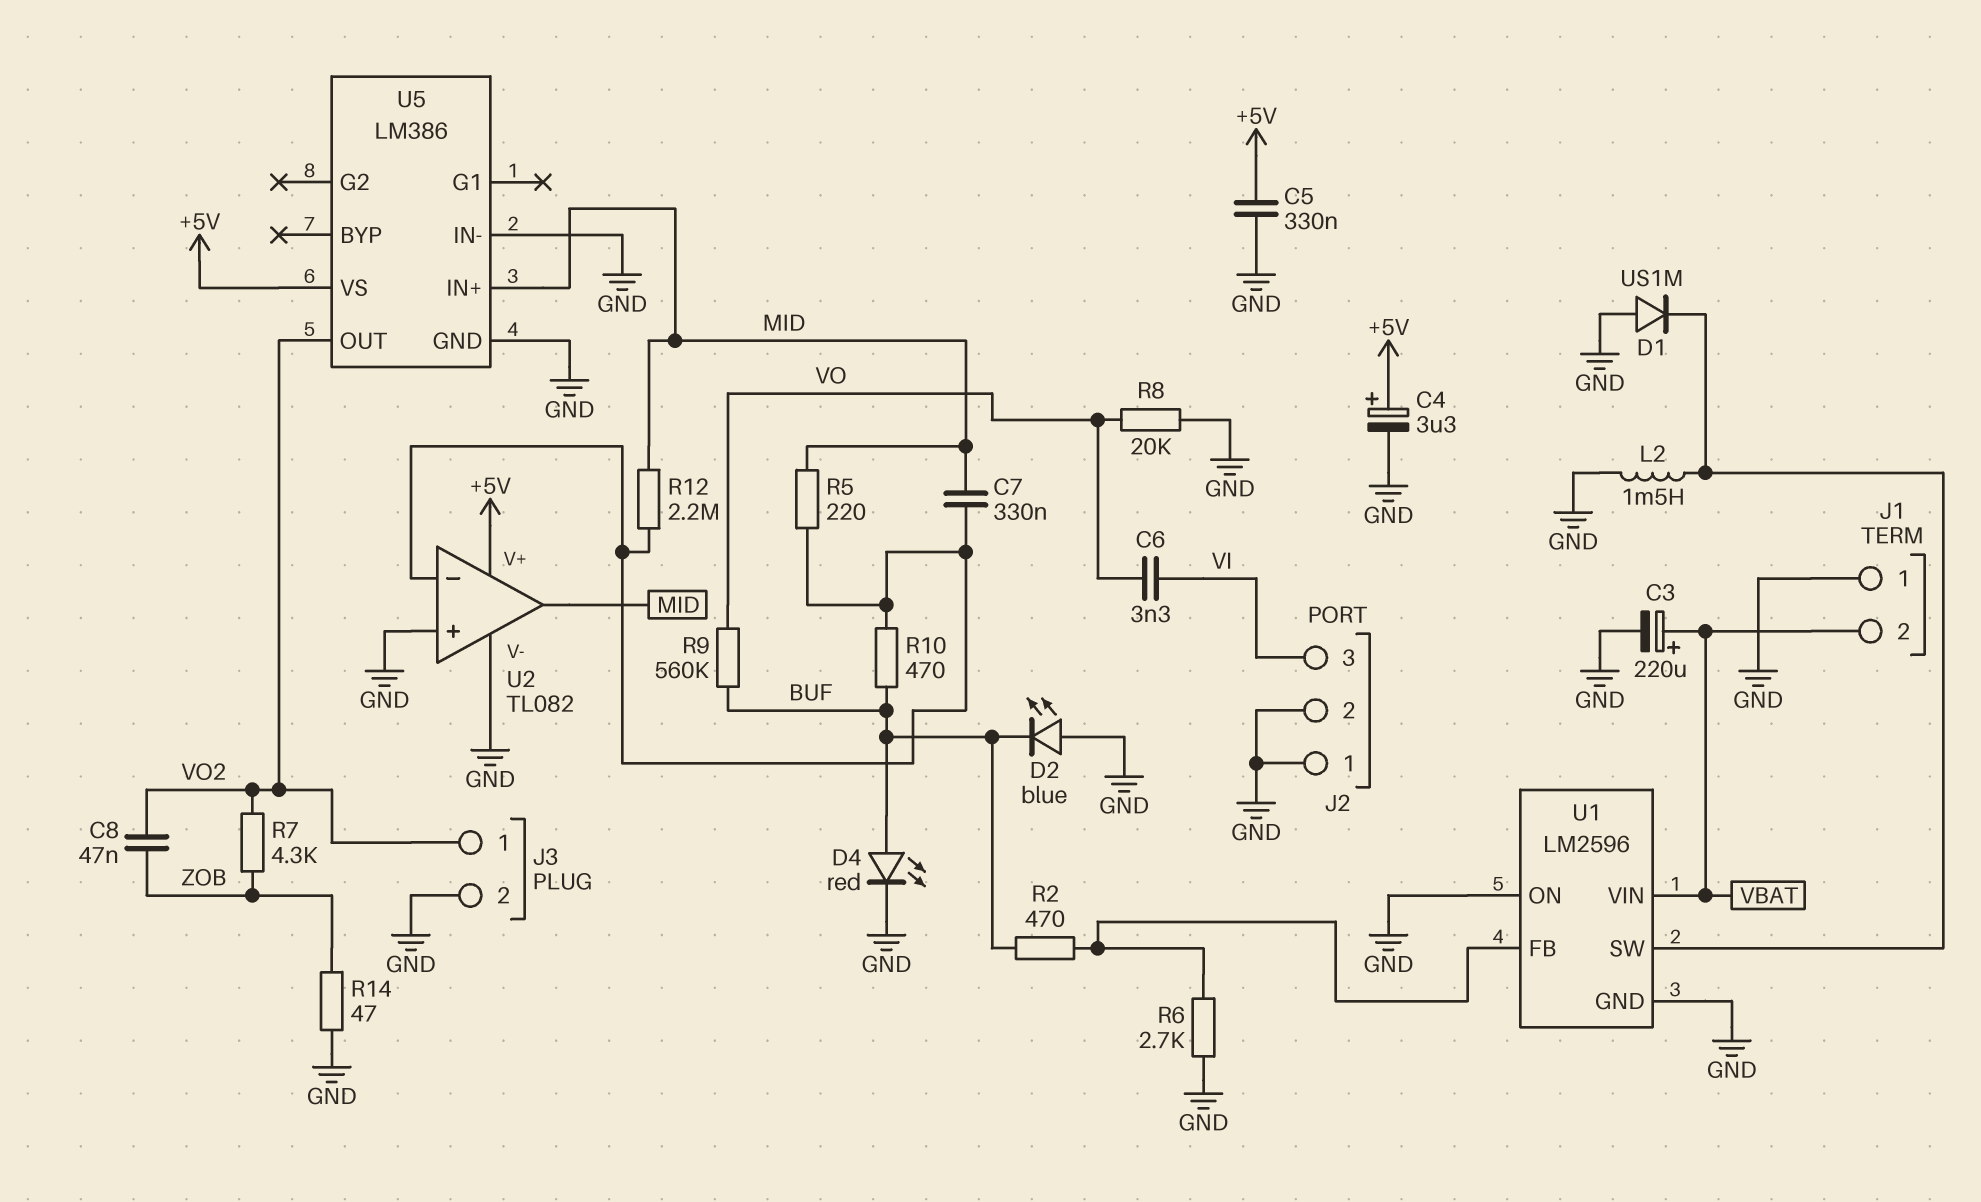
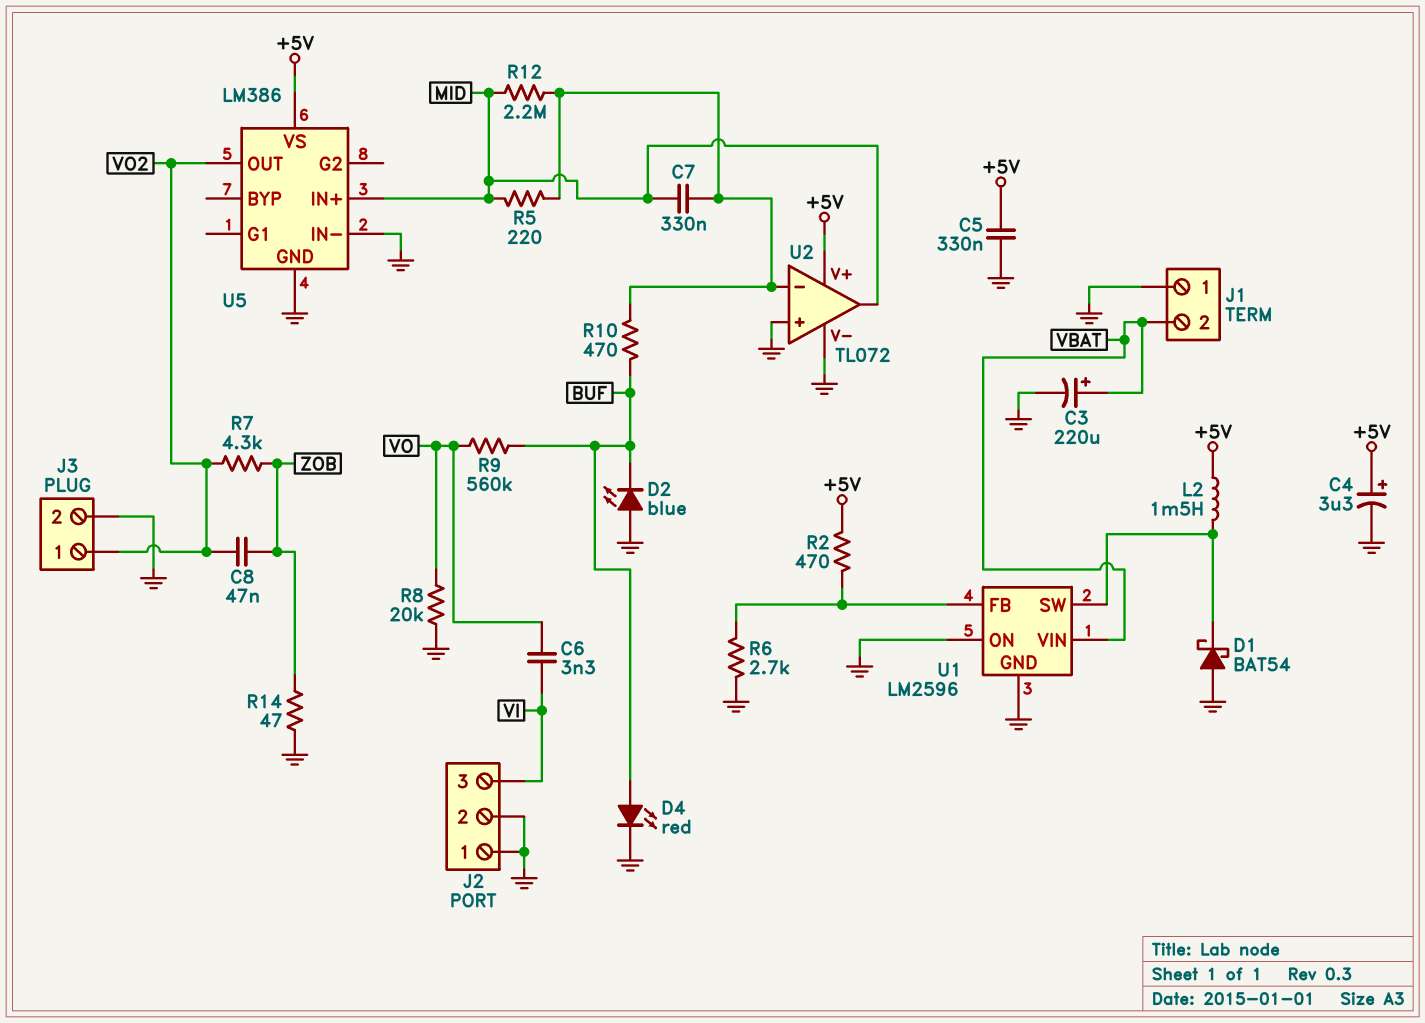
D1: diode US1M (A GND, K U1/SW) -> schottky BAT54 (A GND, K U1/SW)
L2: 1.5mH (GND, U1/SW) -> 1.5mH (+5V, U1/SW)
R2: 470 (BUF, U1/FB) -> 470 (+5V, U1/FB)
U2: TL082 -> TL072

